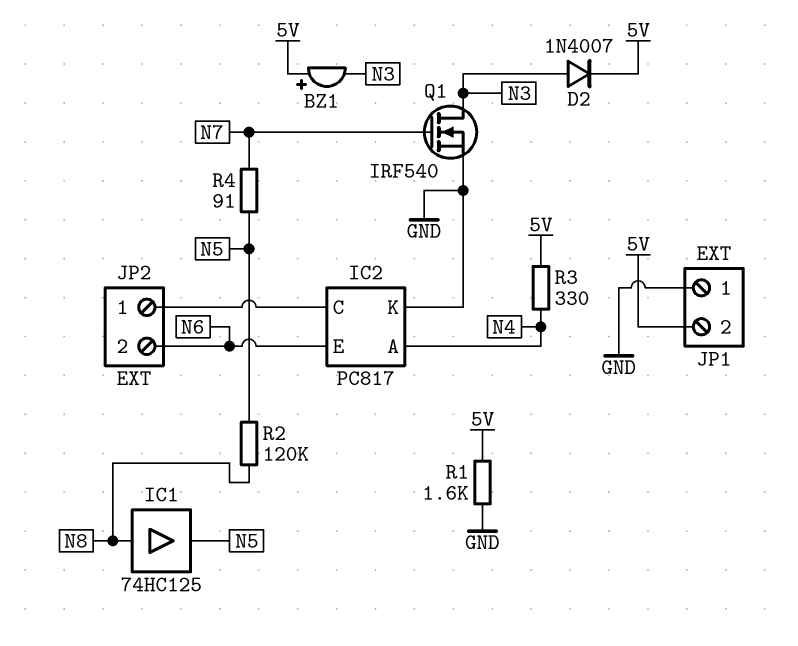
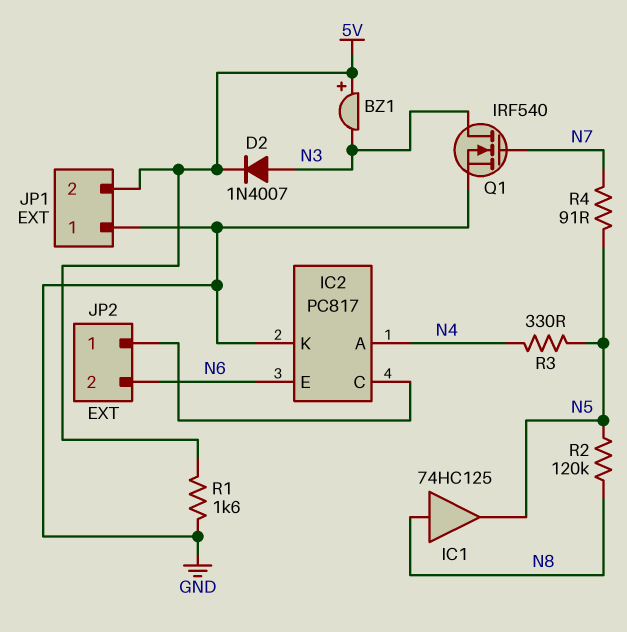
R3: 330 (5V, N4) -> 330 (N4, N5)

